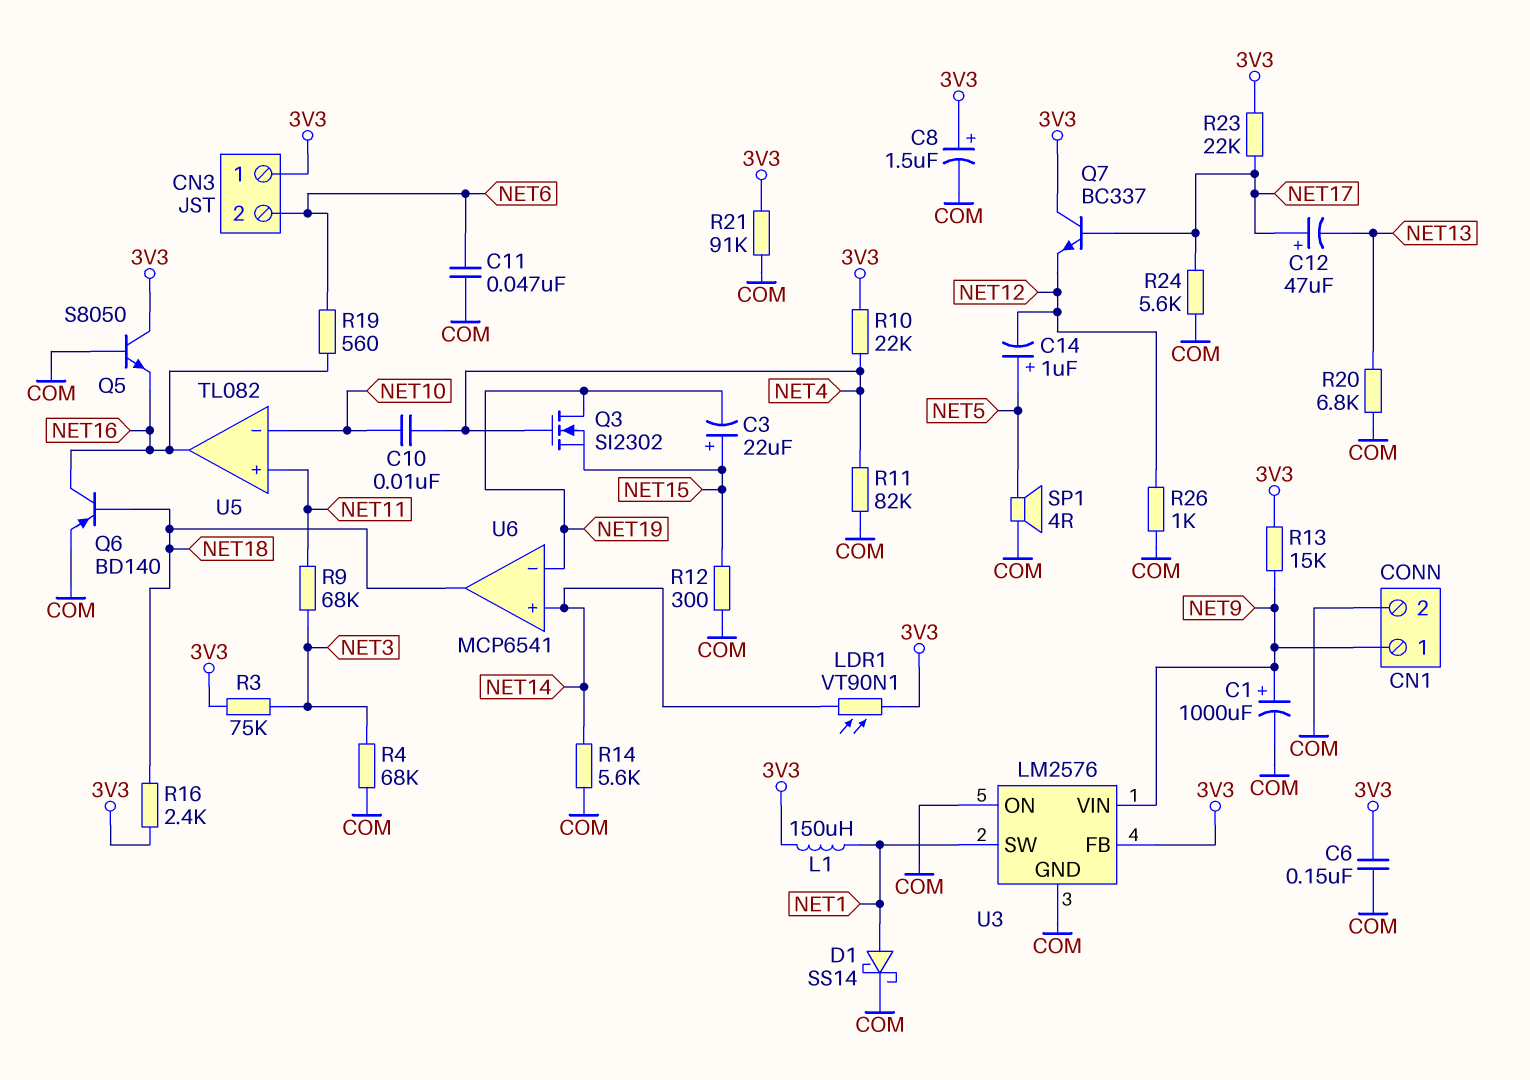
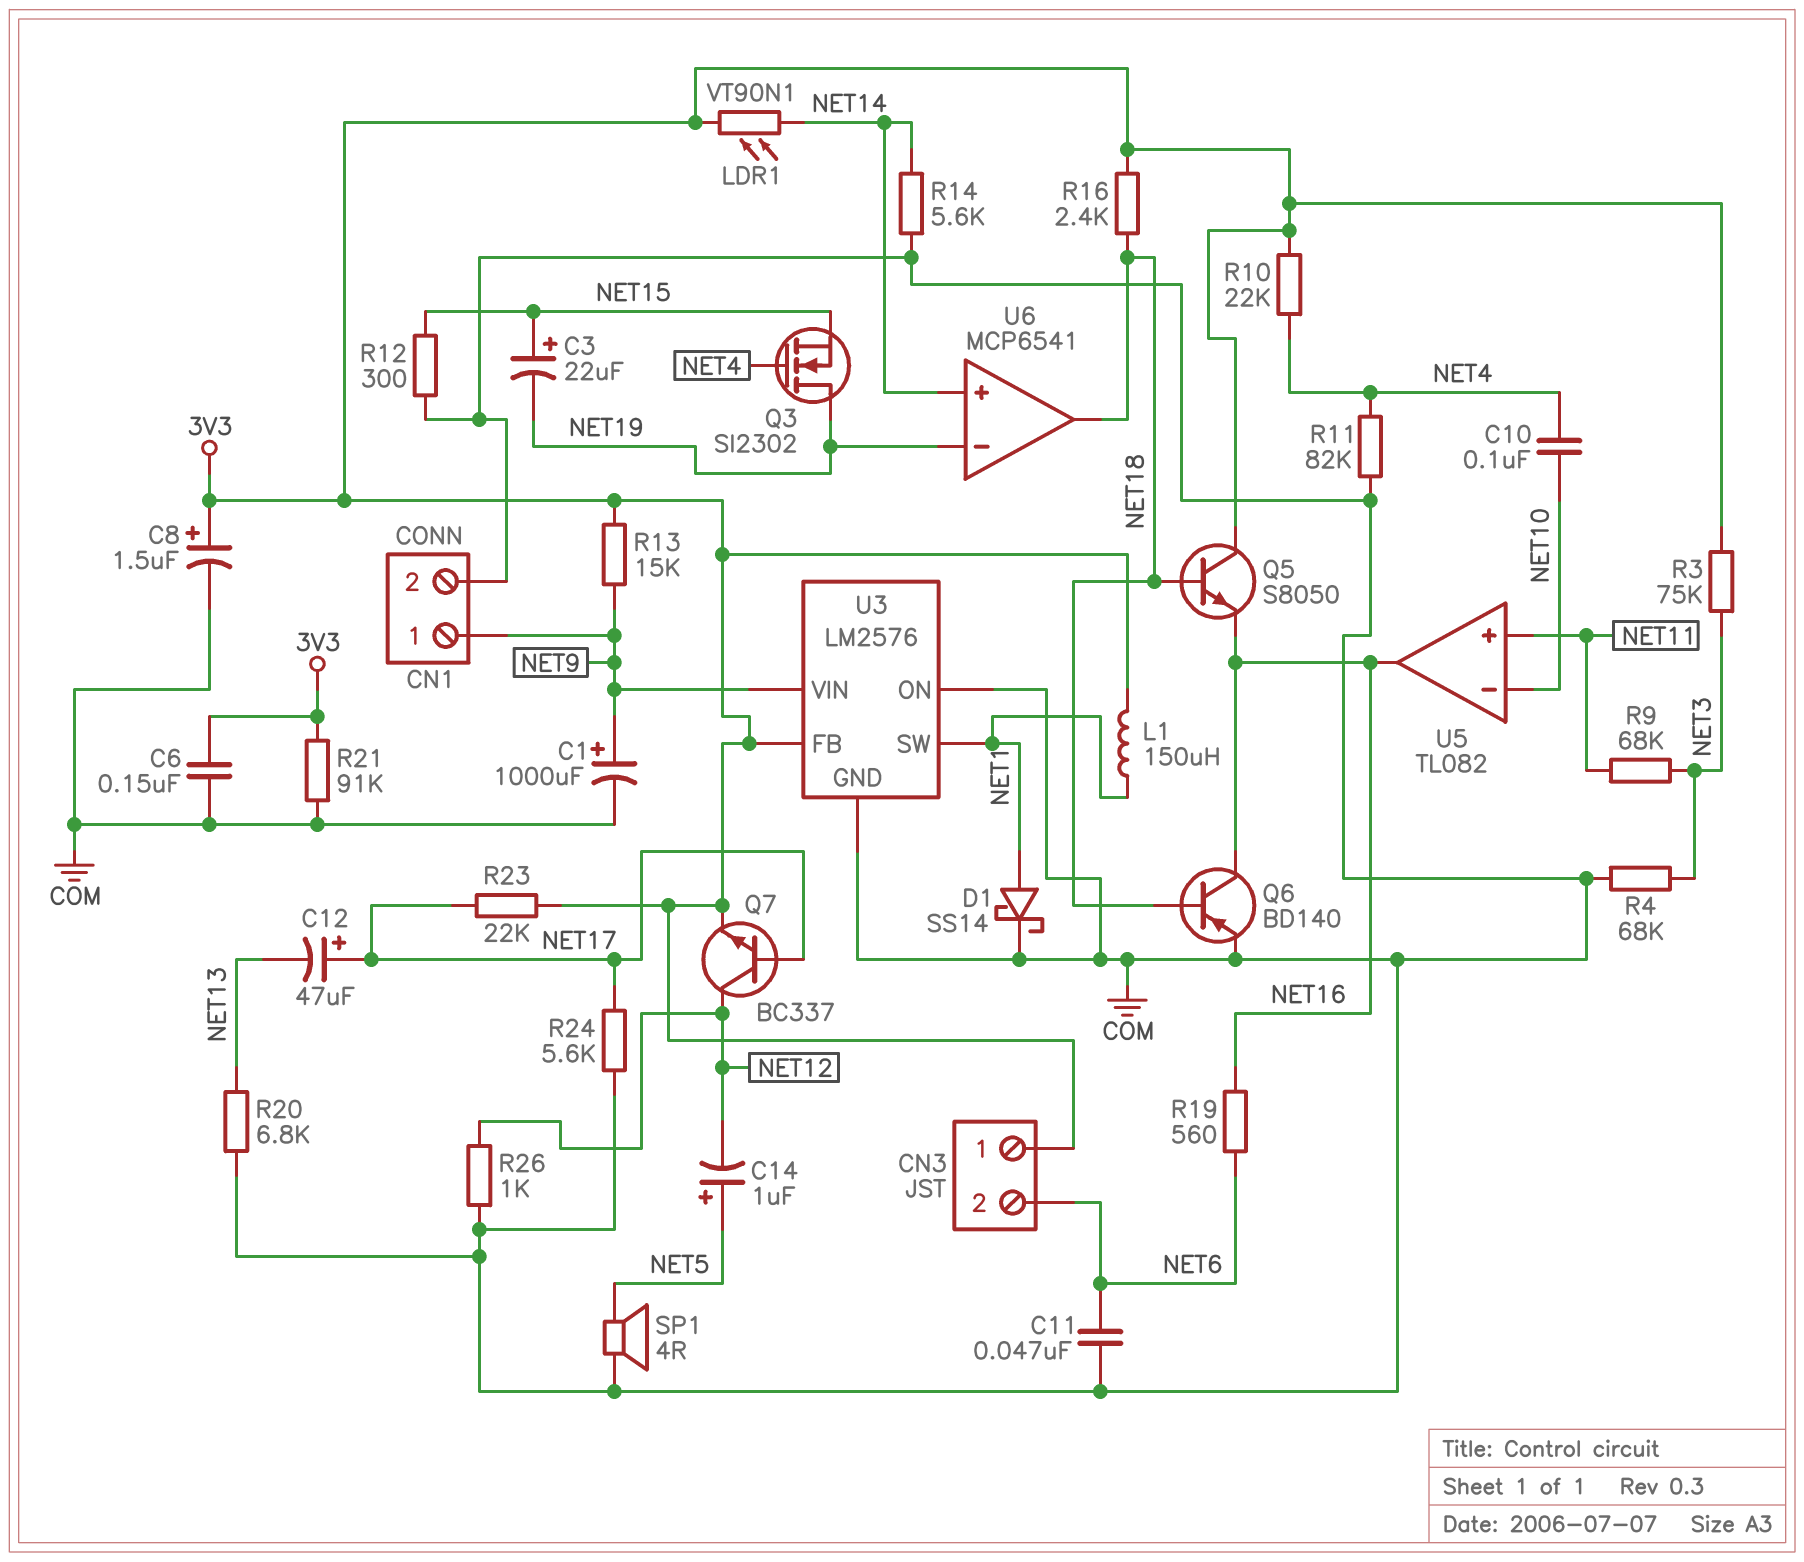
C10: 10nF (NET4, NET10) -> 100nF (NET4, NET10)
Q5: NPN S8050 (B COM, C 3V3, E NET16) -> NPN S8050 (B NET18, C 3V3, E NET16)
Q7: NPN BC337 (B NET17, C 3V3, E NET12) -> NPN BC337 (B NET17, C NET12, E 3V3)

